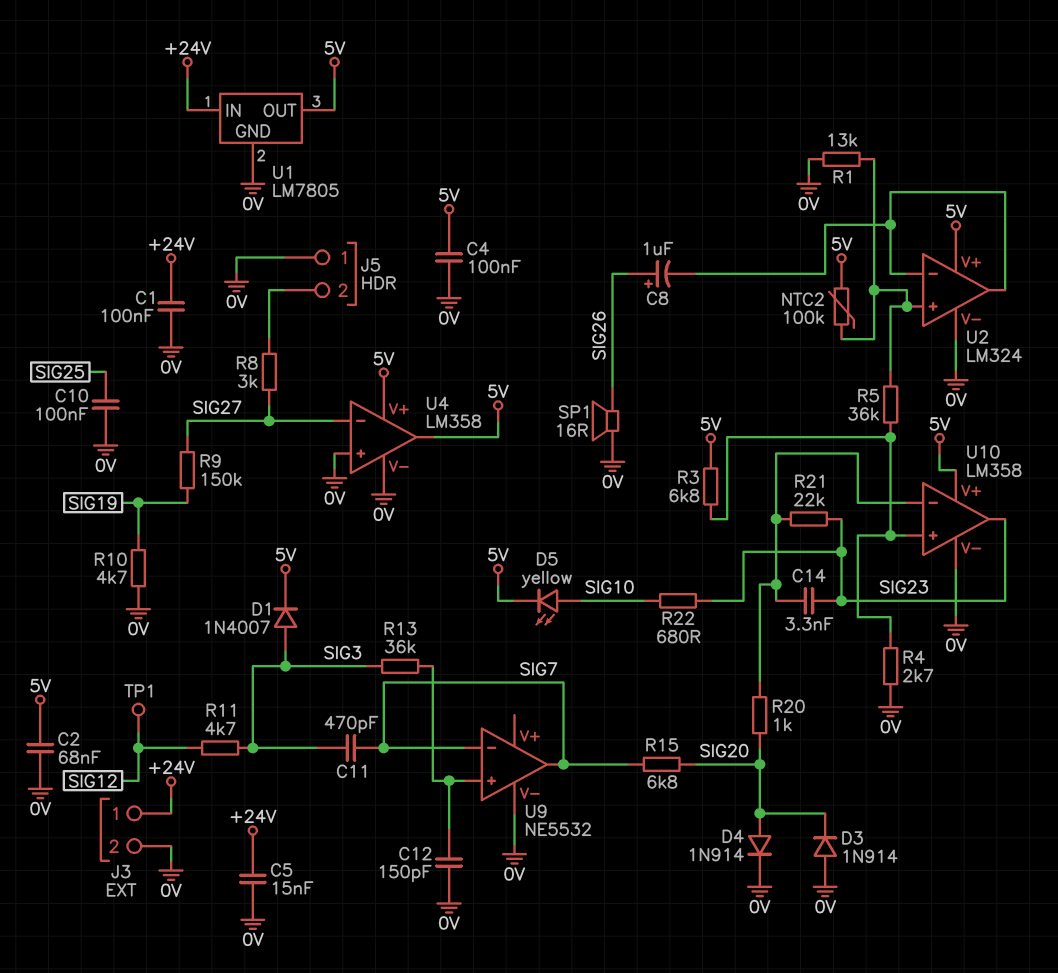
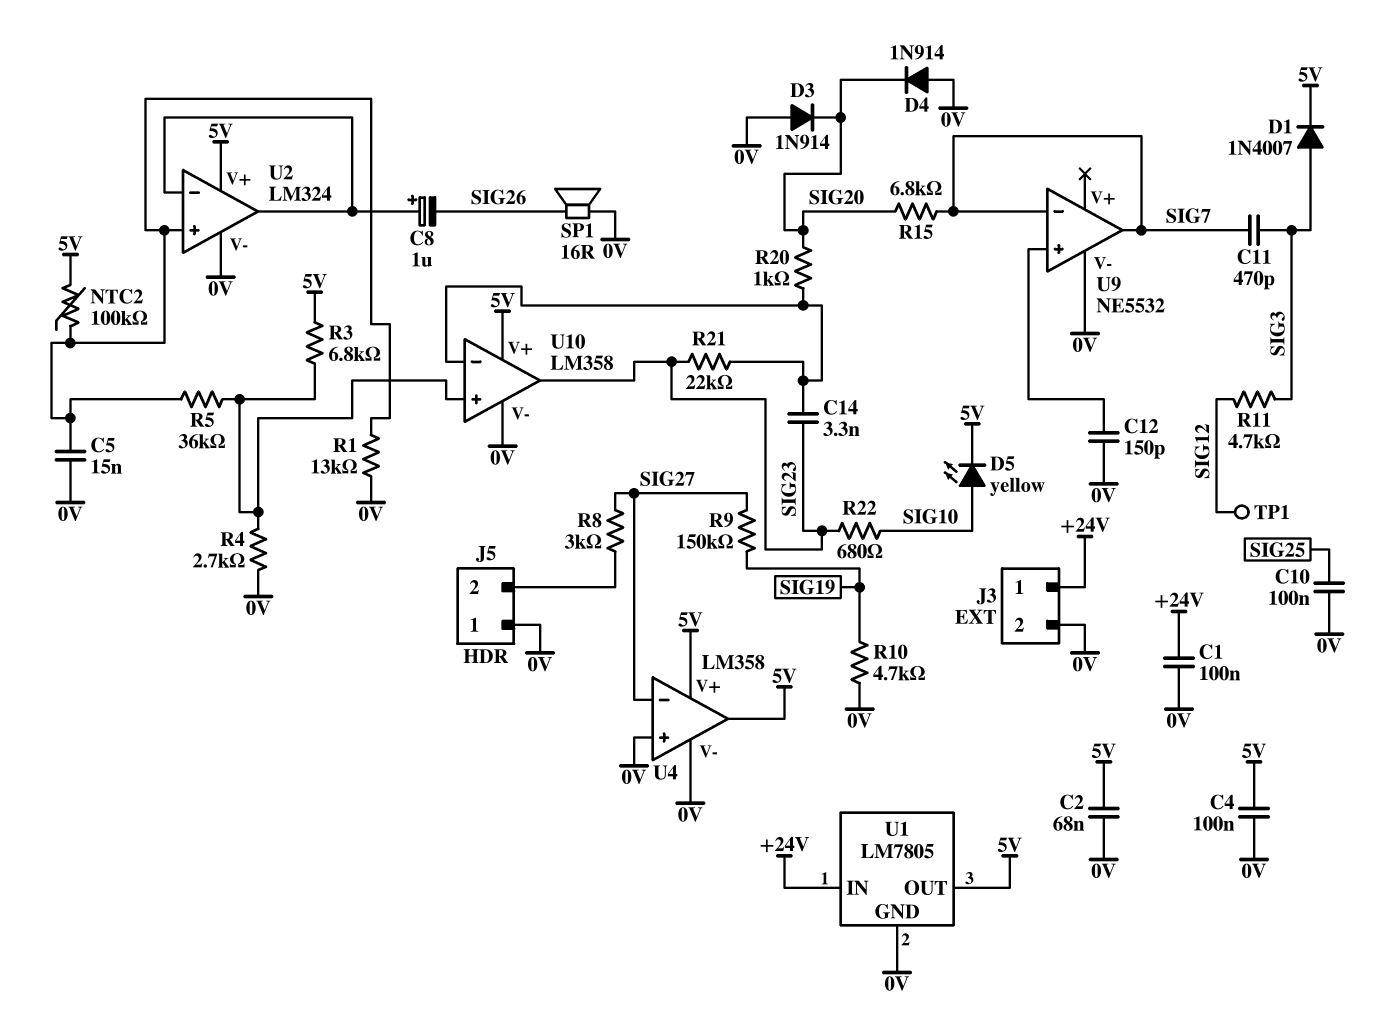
C5: 15nF (+24V, 0V) -> 15nF (0V, U2/in+)
C8: 1uF (plus SIG26, minus U2/in-) -> 1uF (plus U2/in-, minus SIG26)
D4: diode 1N914 (A SIG20, K 0V) -> diode 1N914 (A 0V, K SIG20)
R13: 36k (SIG3, U9/in+) -> none

